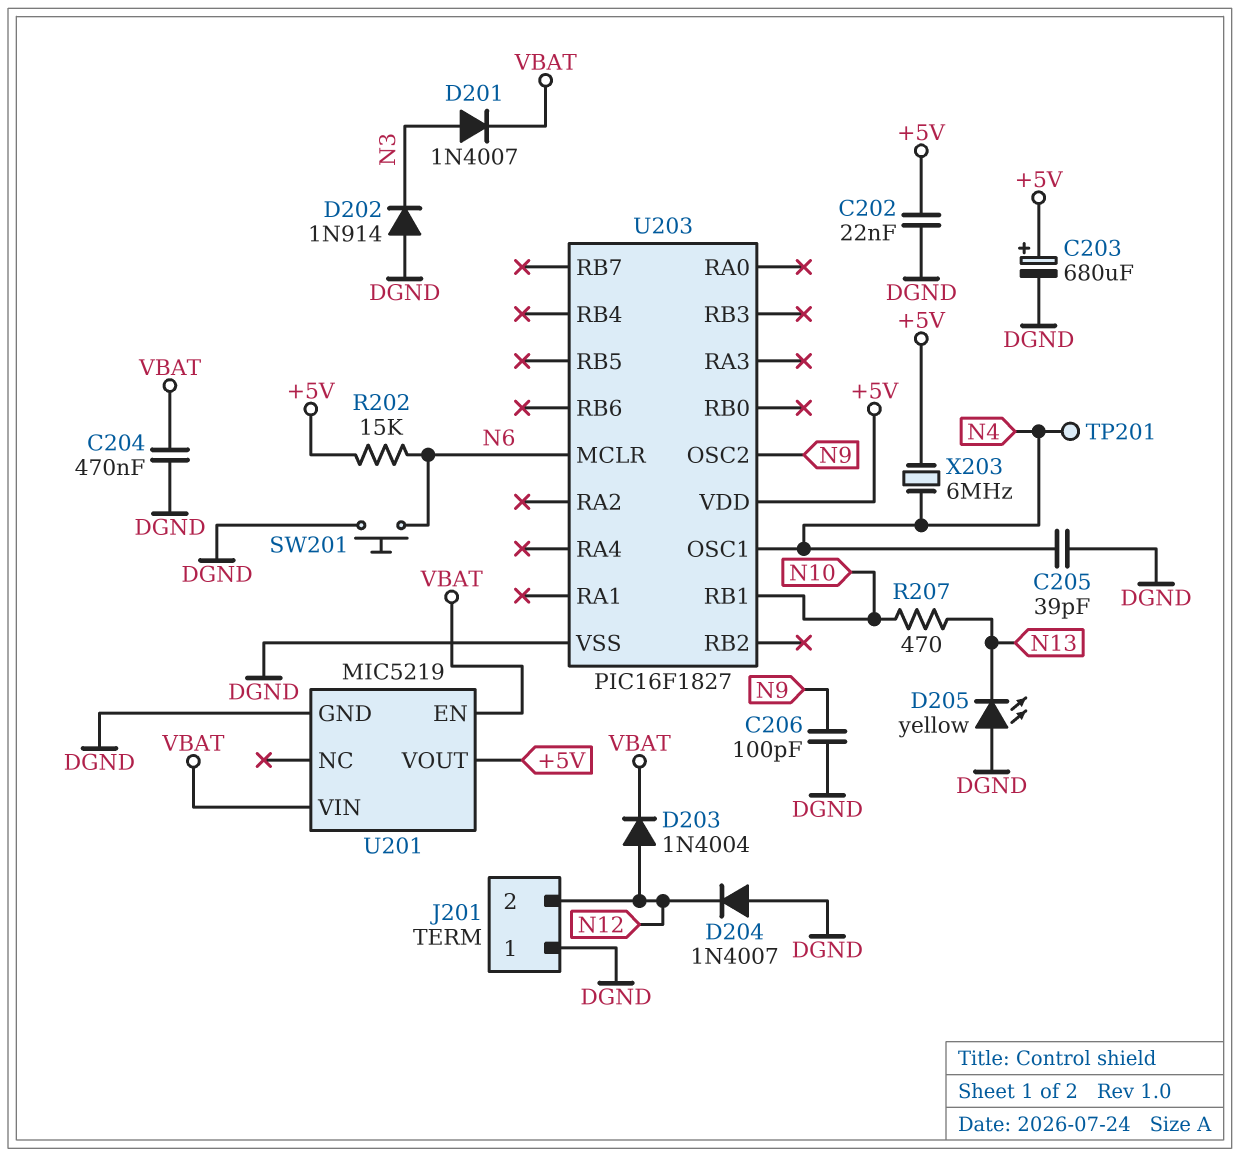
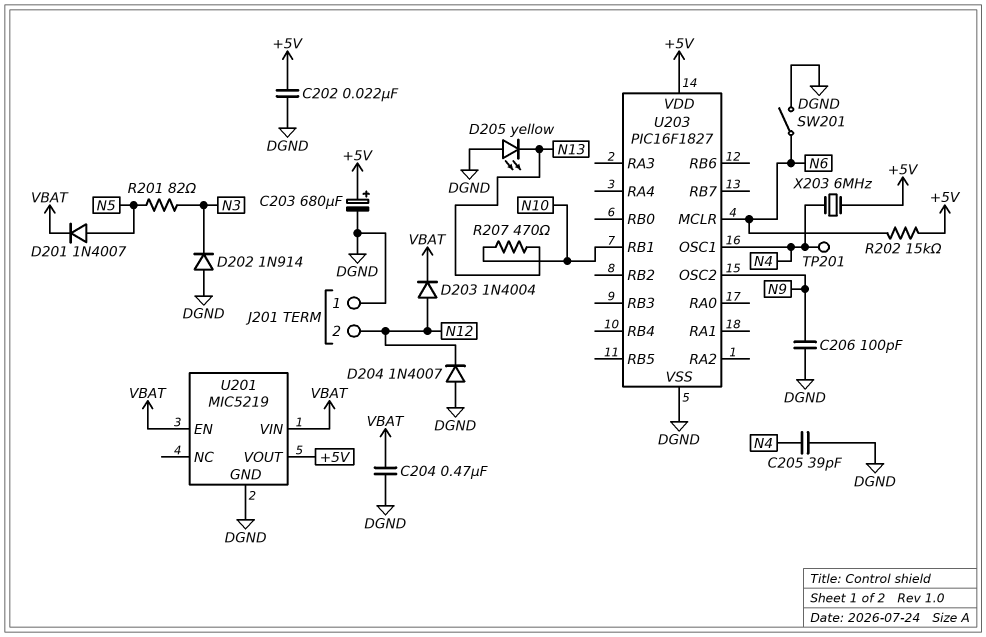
D201: diode 1N4007 (A N3, K VBAT) -> diode 1N4007 (A N5, K VBAT)
R201: none -> 82 (N3, N5)
SW201: button (DGND, N6) -> switch (DGND, N6)

